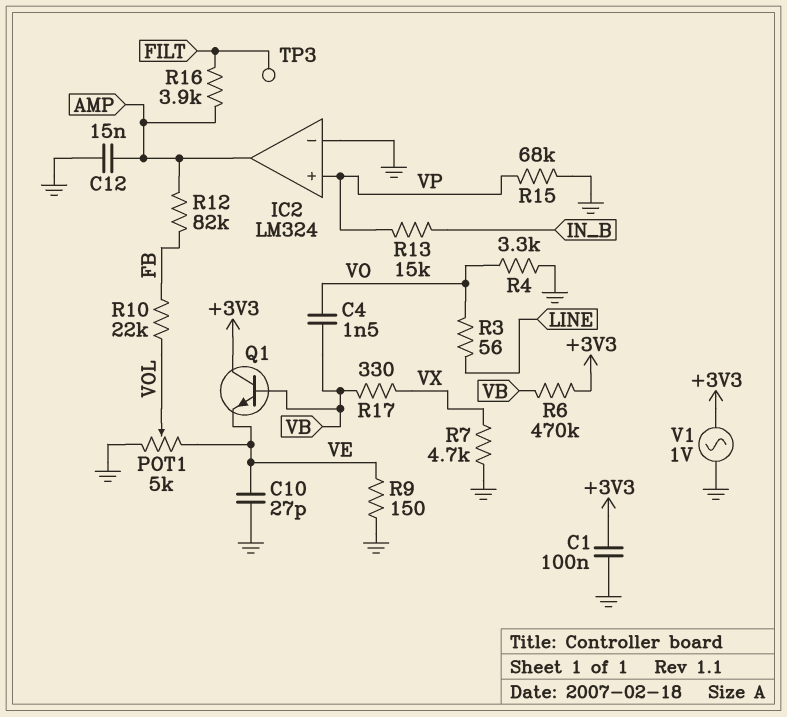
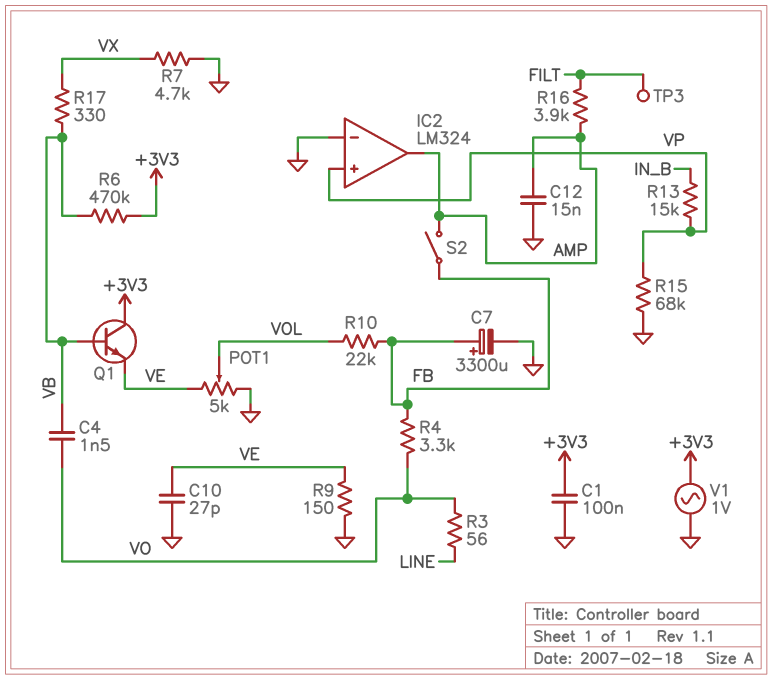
C7: none -> 3300uF (plus FB, minus GND)
R4: 3.3k (GND, VO) -> 3.3k (FB, VO)
R12: 82k (AMP, FB) -> none
S2: none -> switch (AMP, FB)

